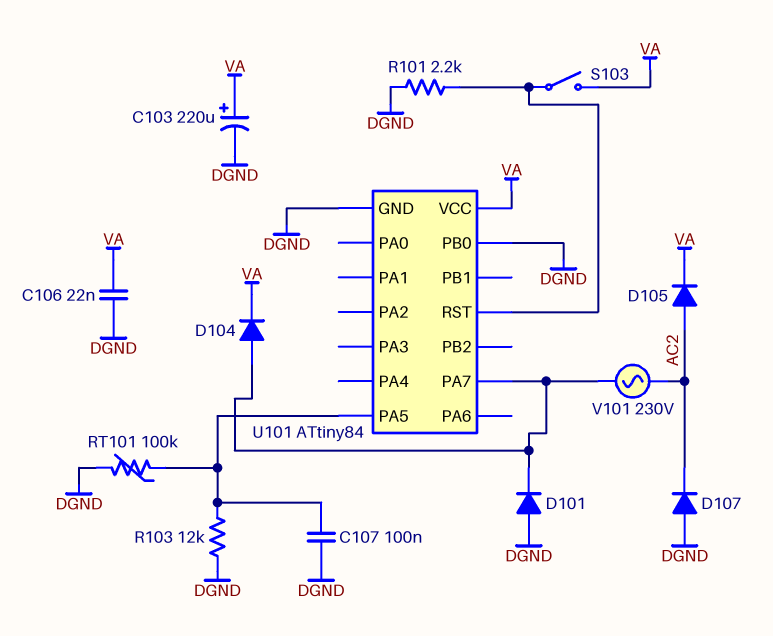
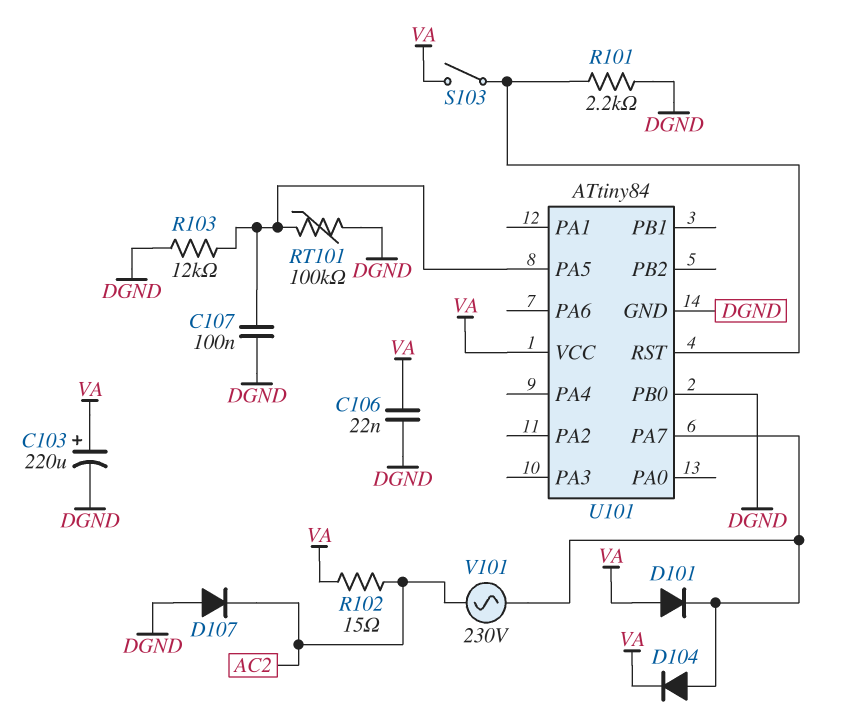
D101: diode (A DGND, K U101/PA7) -> diode (A VA, K U101/PA7)
D105: diode (A AC2, K VA) -> none
R102: none -> 15 (AC2, VA)

